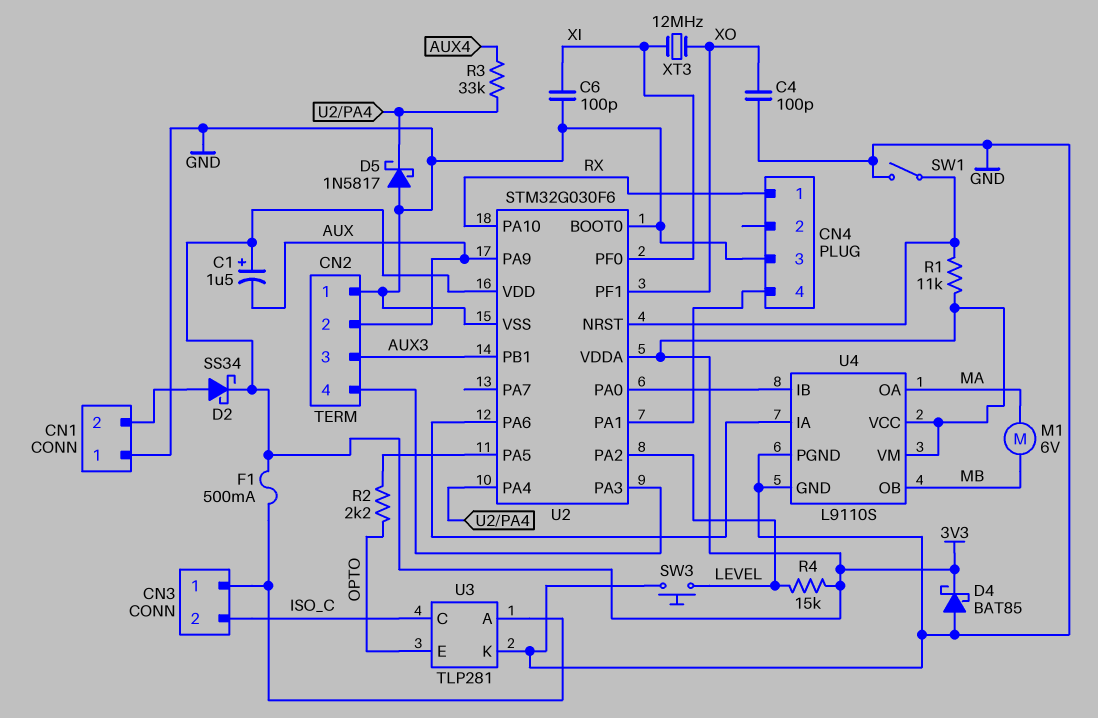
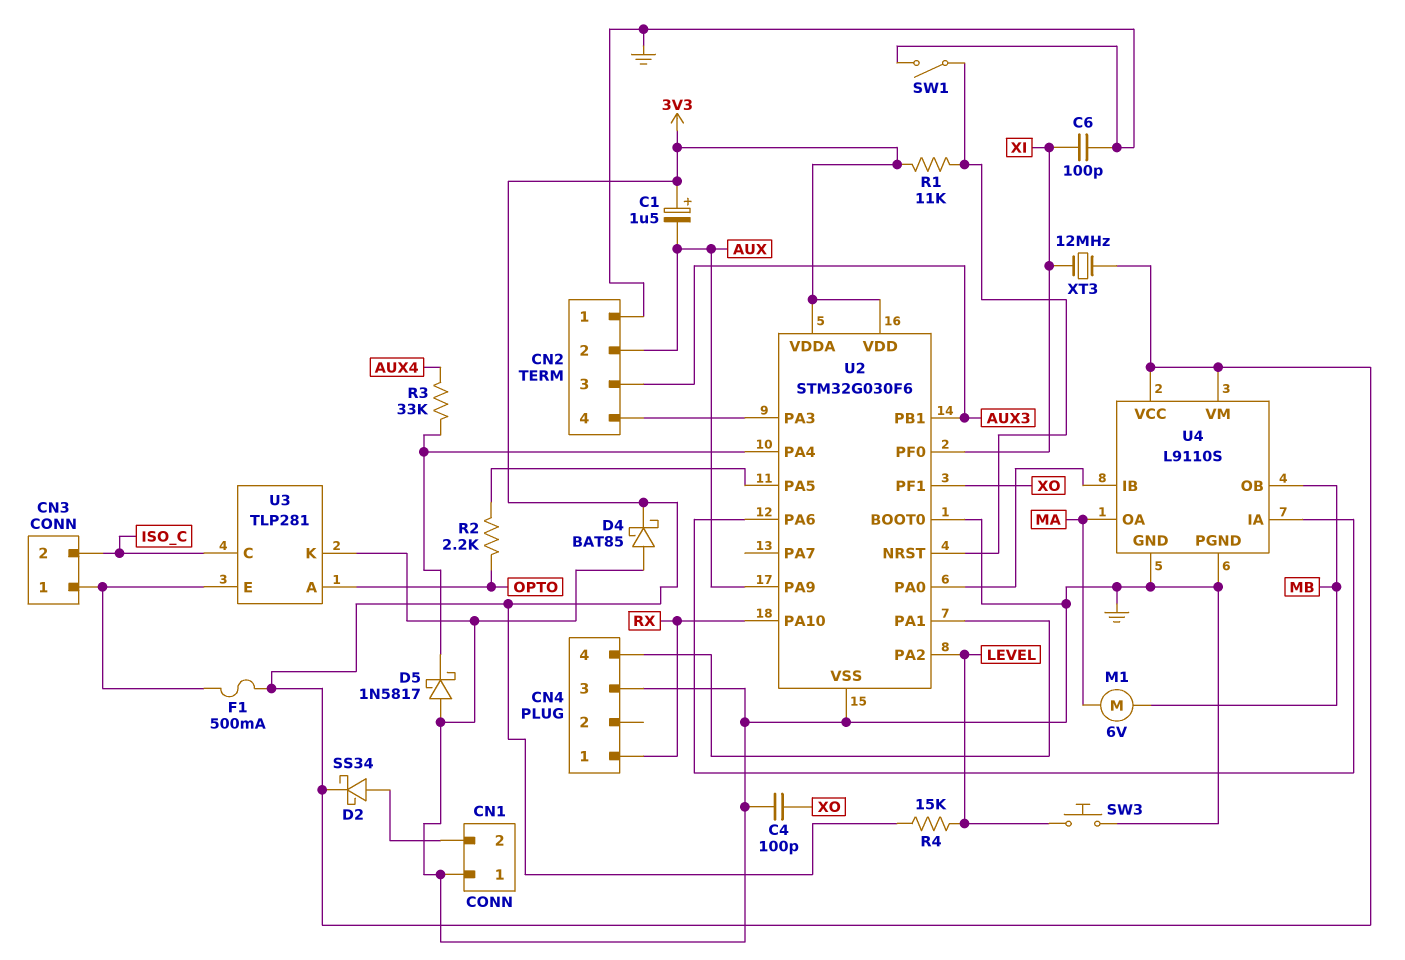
U3 pin A: CN3/1 -> OPTO
U3 pin E: OPTO -> CN3/1
XT3: 12MHz (XI, XO) -> 12MHz (3V3, XI)

